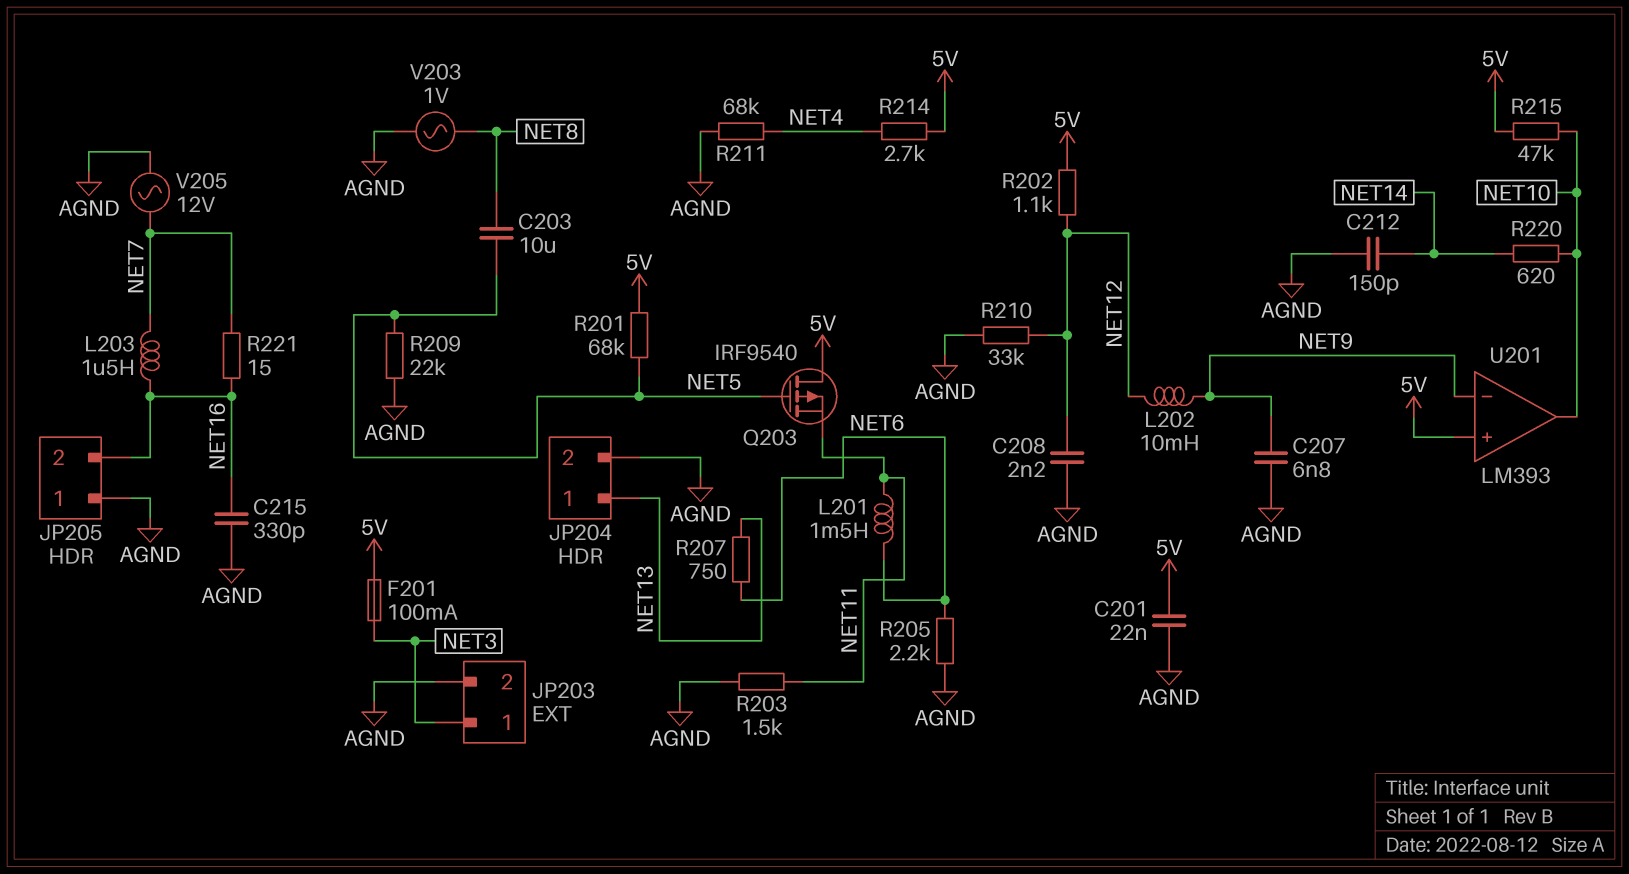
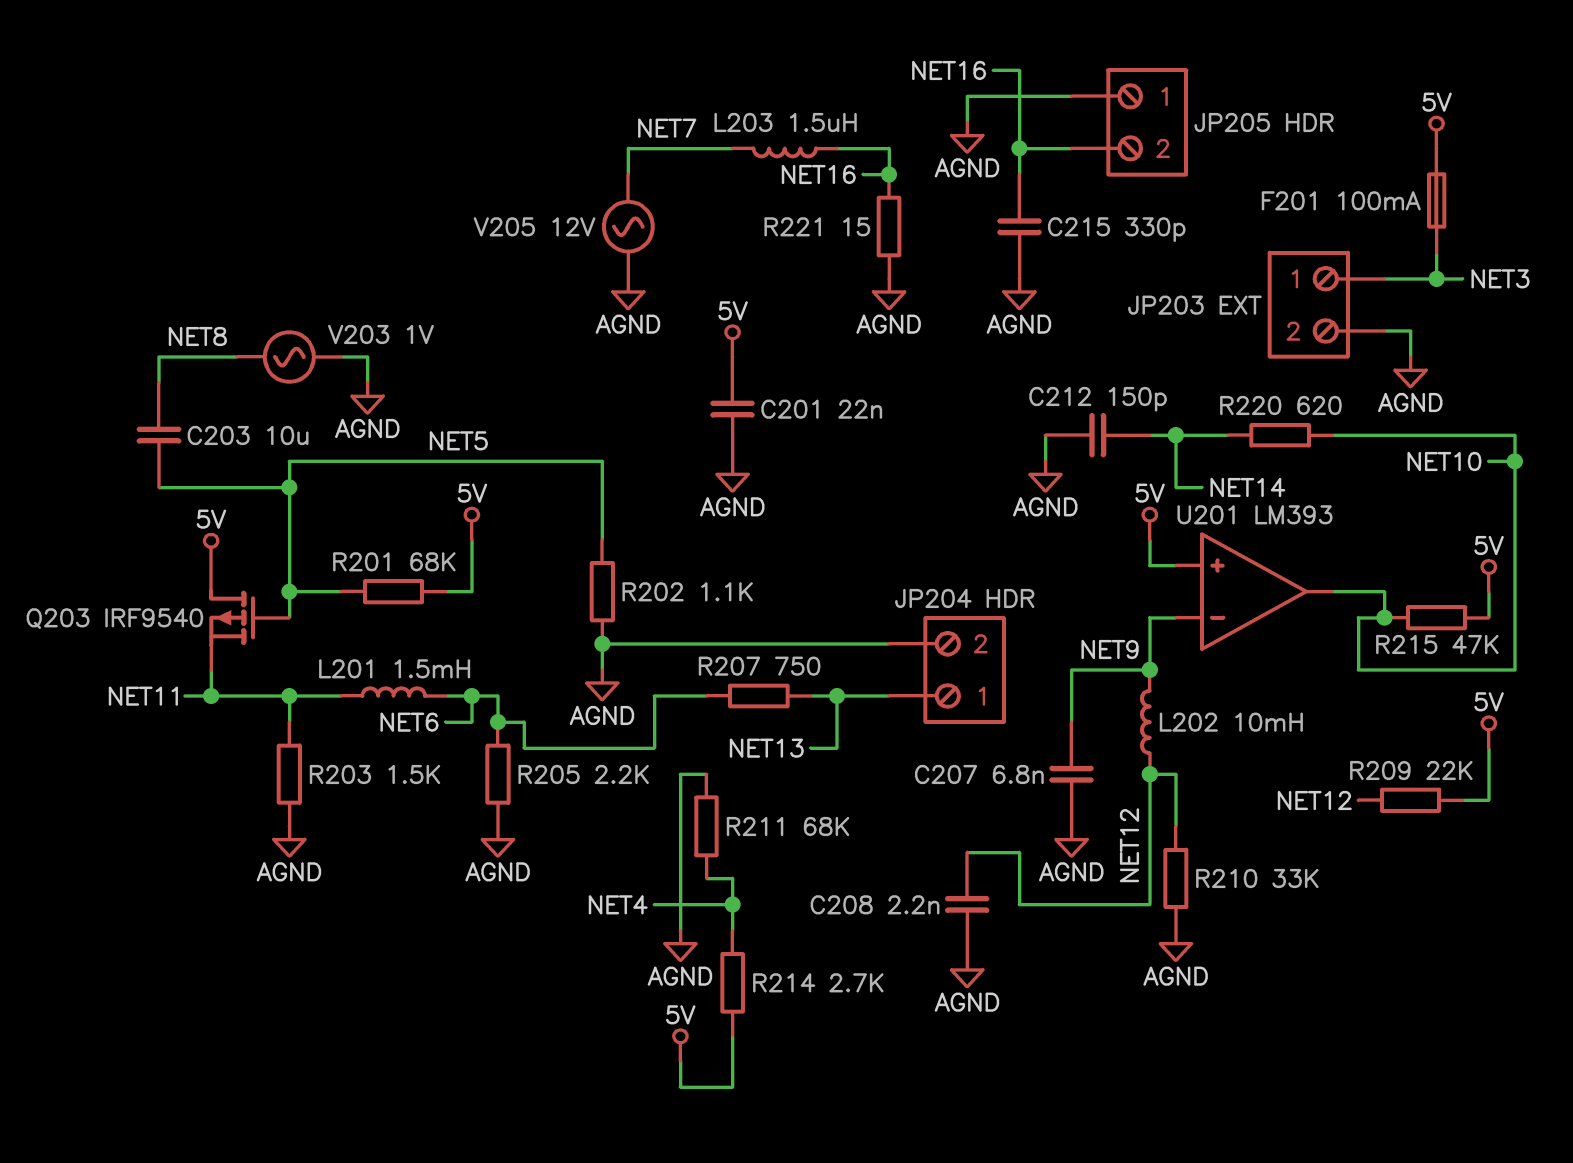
R202: 1.1k (5V, NET12) -> 1.1k (AGND, NET5)
R209: 22k (AGND, NET5) -> 22k (5V, NET12)
R221: 15 (NET7, NET16) -> 15 (AGND, NET16)

